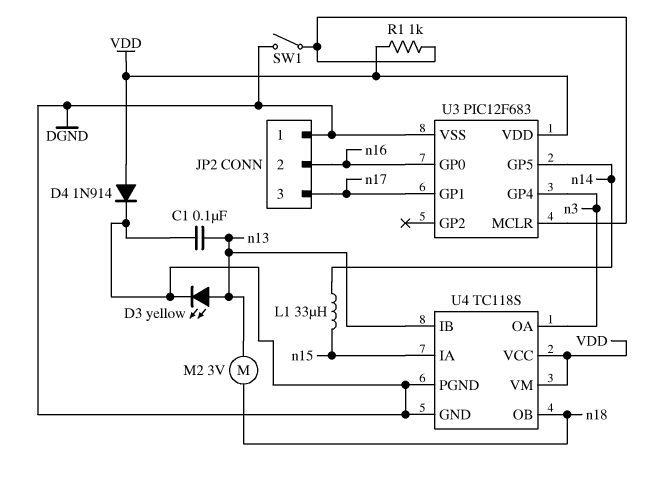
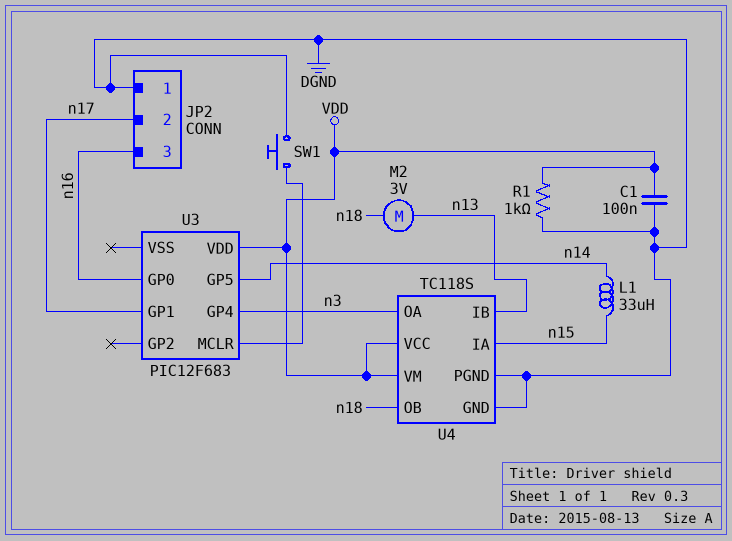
C1: 100nF (DGND, n13) -> 100nF (DGND, VDD)
D3: LED yellow (A n13, K DGND) -> none
D4: diode 1N914 (A VDD, K DGND) -> none
JP2 pin 2: n16 -> n17
JP2 pin 3: n17 -> n16
R1: 1k (U3/MCLR, VDD) -> 1k (DGND, VDD)
SW1: switch (DGND, U3/MCLR) -> button (DGND, U3/MCLR)
U3 pin VSS: DGND -> none

